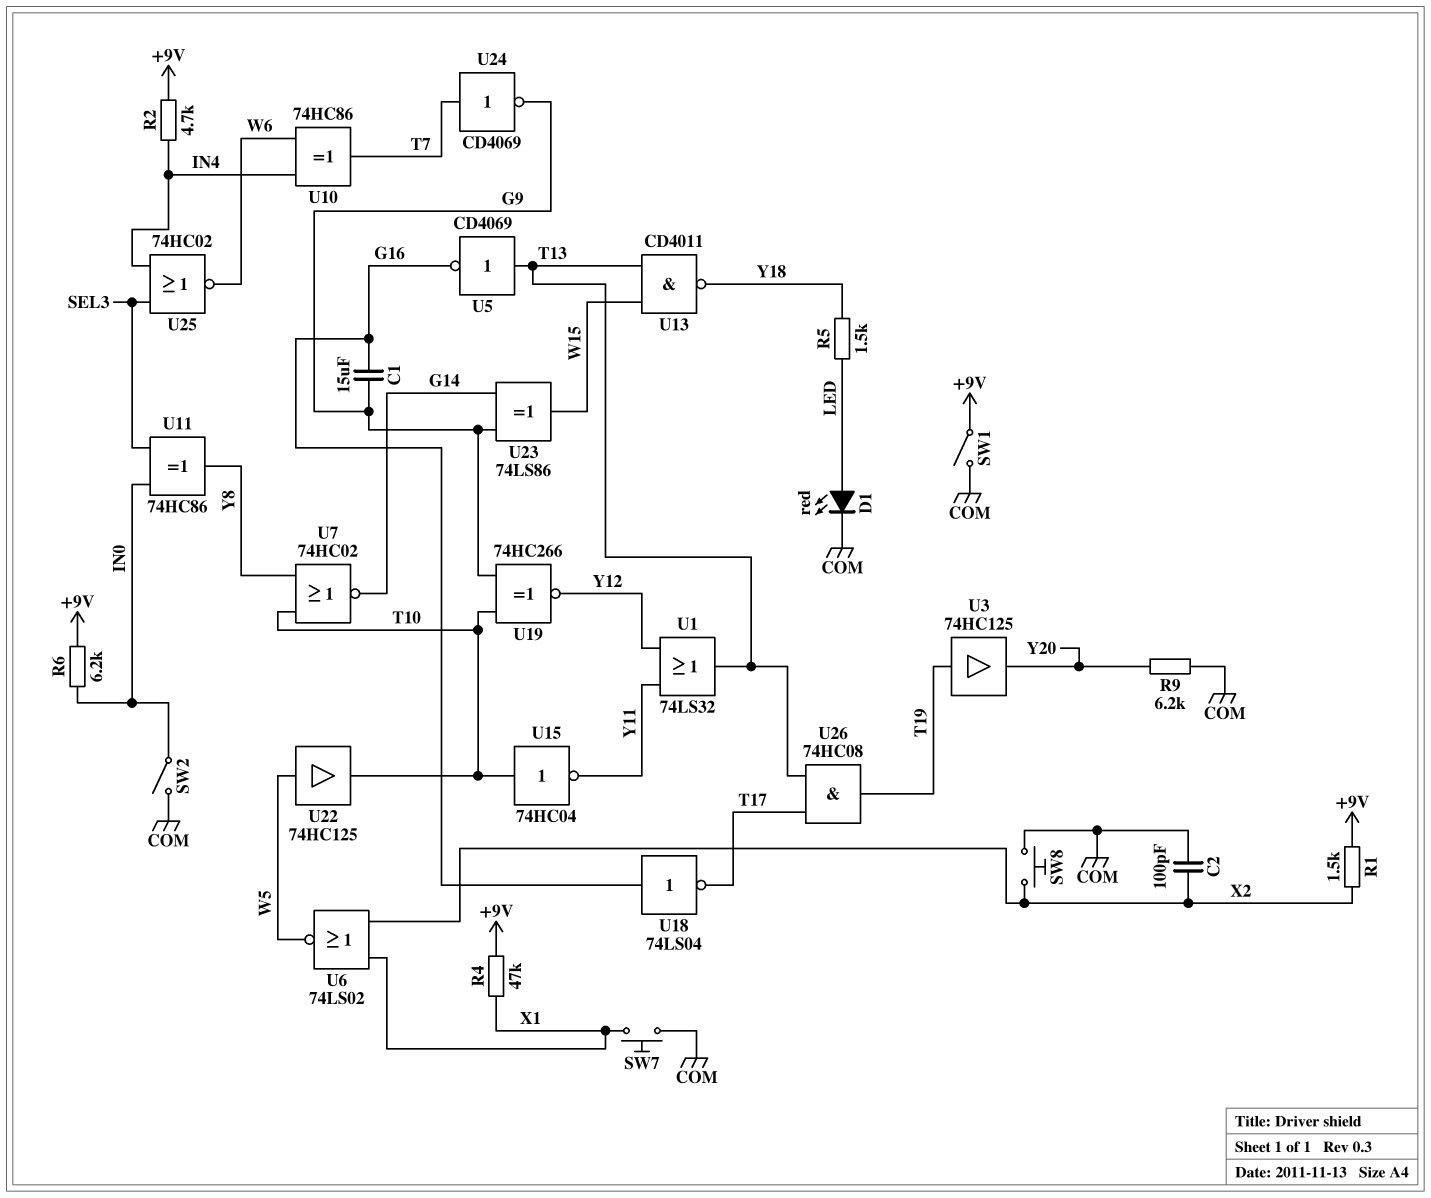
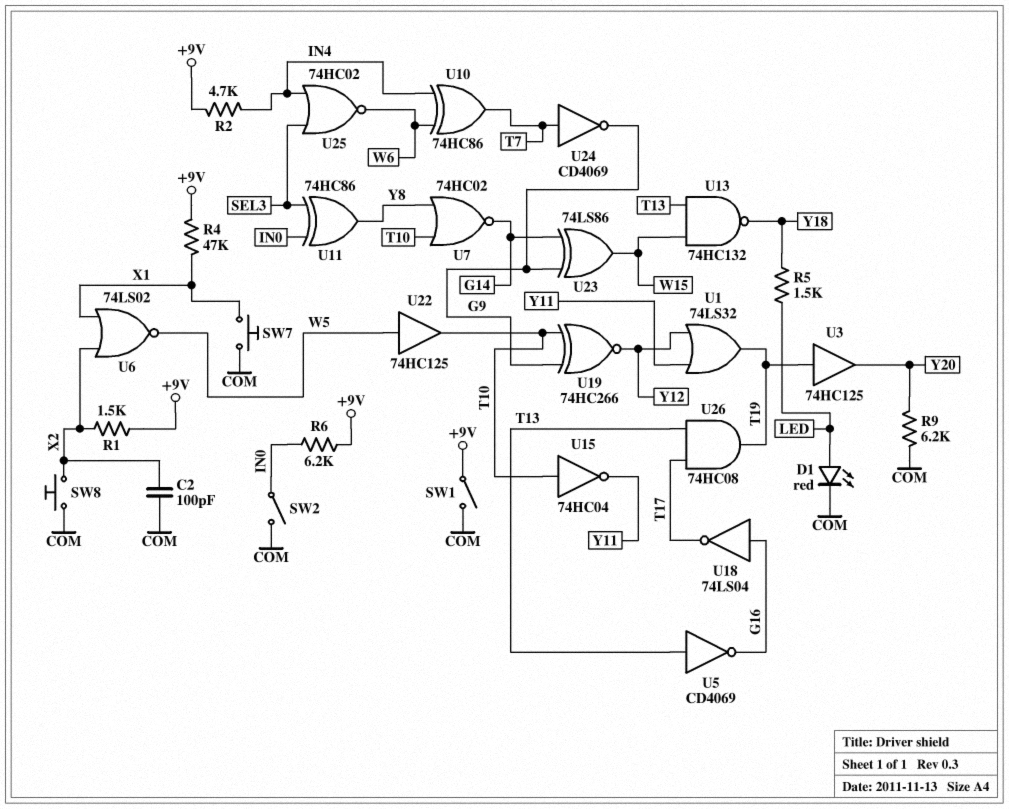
C1: 15uF (G9, G16) -> none
U1: OR 74LS32 (in Y11, in Y12, out T13) -> OR 74LS32 (in Y11, in Y12, out T19)
U13: NAND CD4011 (in T13, in W15, out Y18) -> NAND 74HC132 (in T13, in W15, out Y18)

